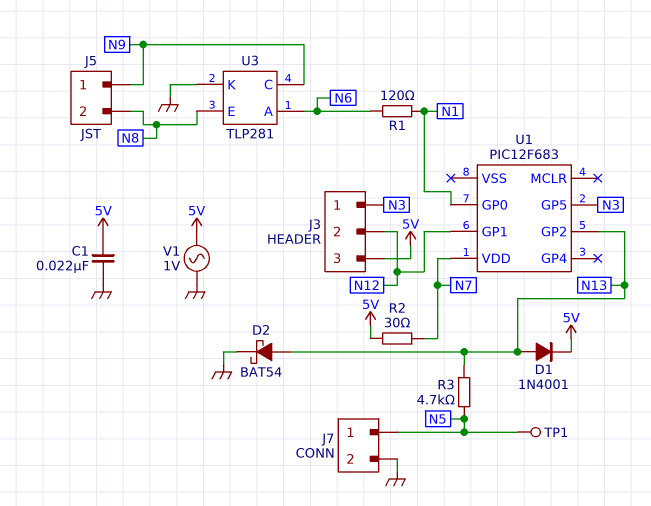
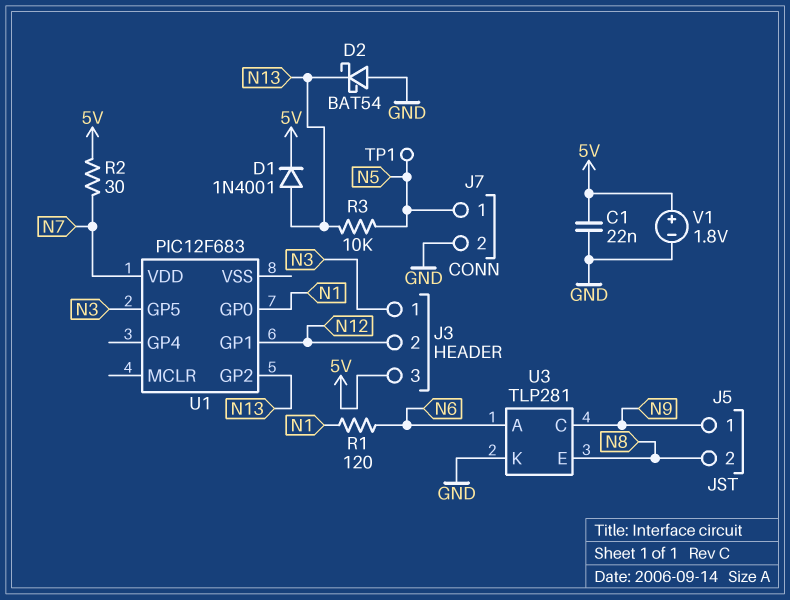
D2: schottky BAT54 (A N13, K GND) -> schottky BAT54 (A GND, K N13)
R3: 4.7k (N5, N13) -> 10k (N5, N13)
V1: AC 1V (5V, GND) -> 1.8V (plus 5V, minus GND)

